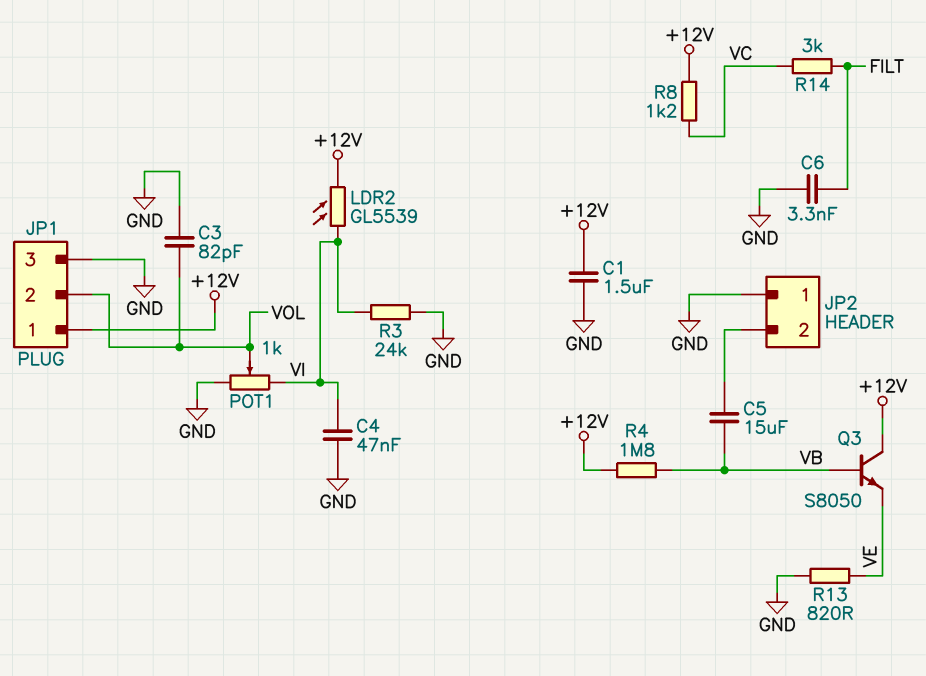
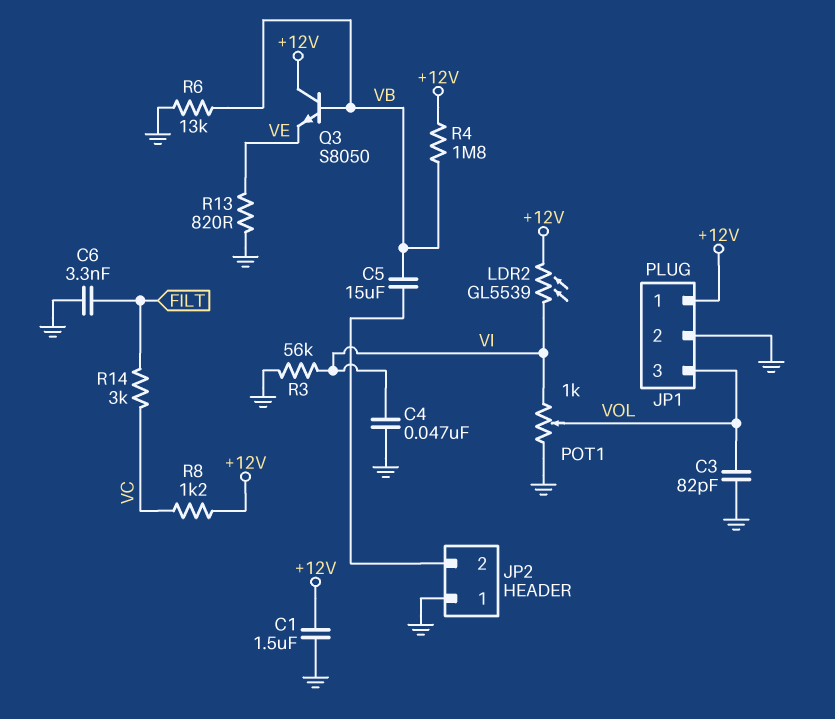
JP1 pin 2: VOL -> GND
JP1 pin 3: GND -> VOL
R3: 24k (GND, VI) -> 56k (GND, VI)
R6: none -> 13k (GND, VB)

